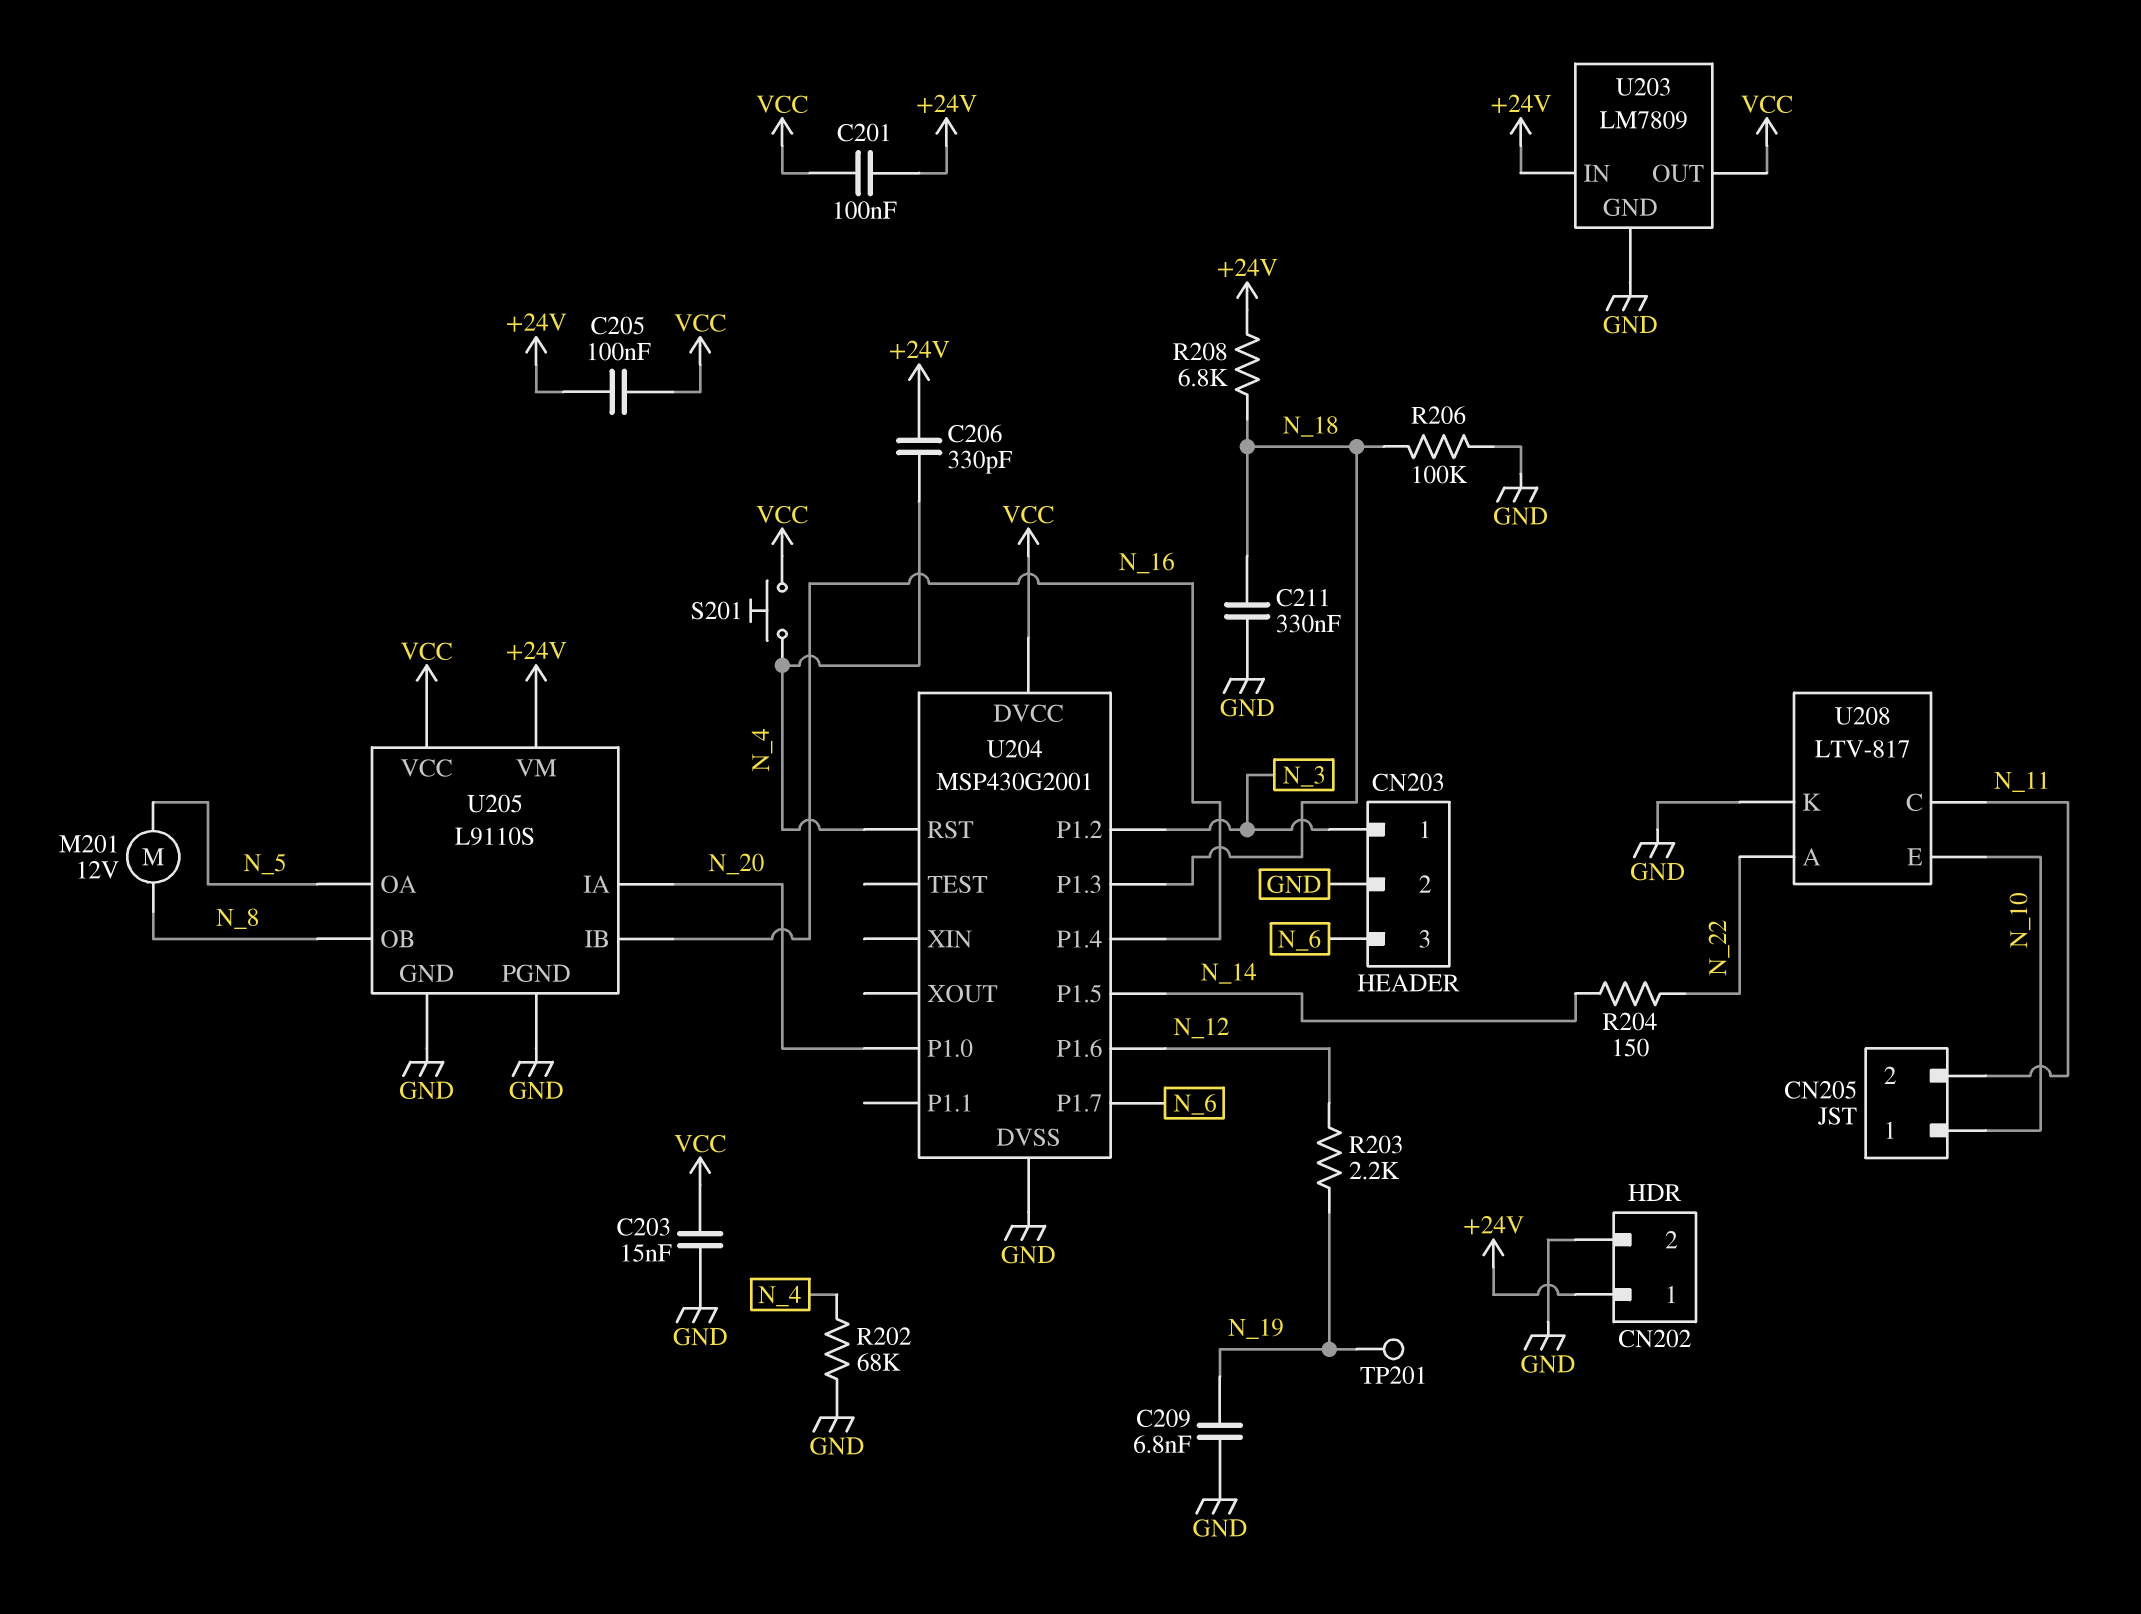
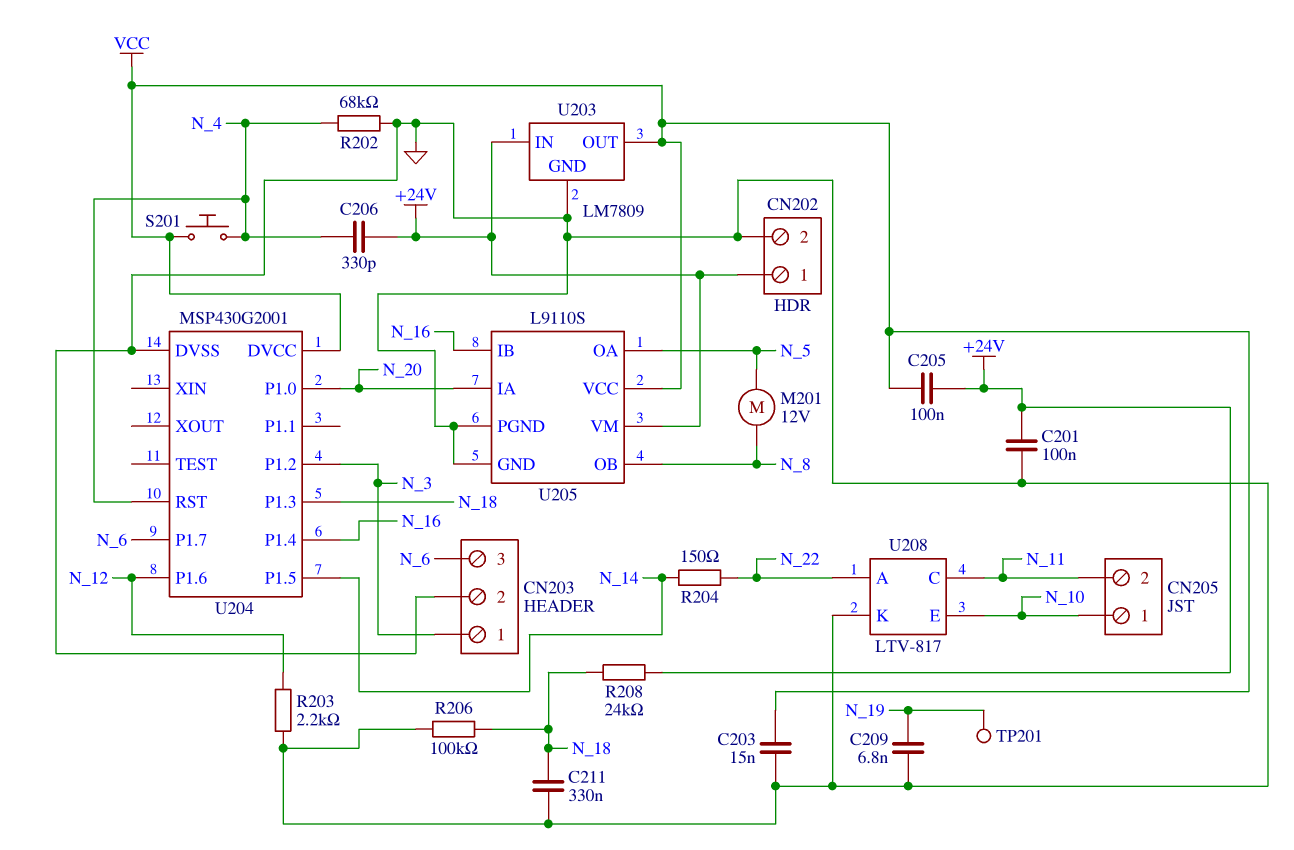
C201: 100nF (+24V, VCC) -> 100nF (+24V, GND)
R203: 2.2k (N_12, N_19) -> 2.2k (GND, N_12)
R208: 6.8k (+24V, N_18) -> 24k (+24V, N_18)

